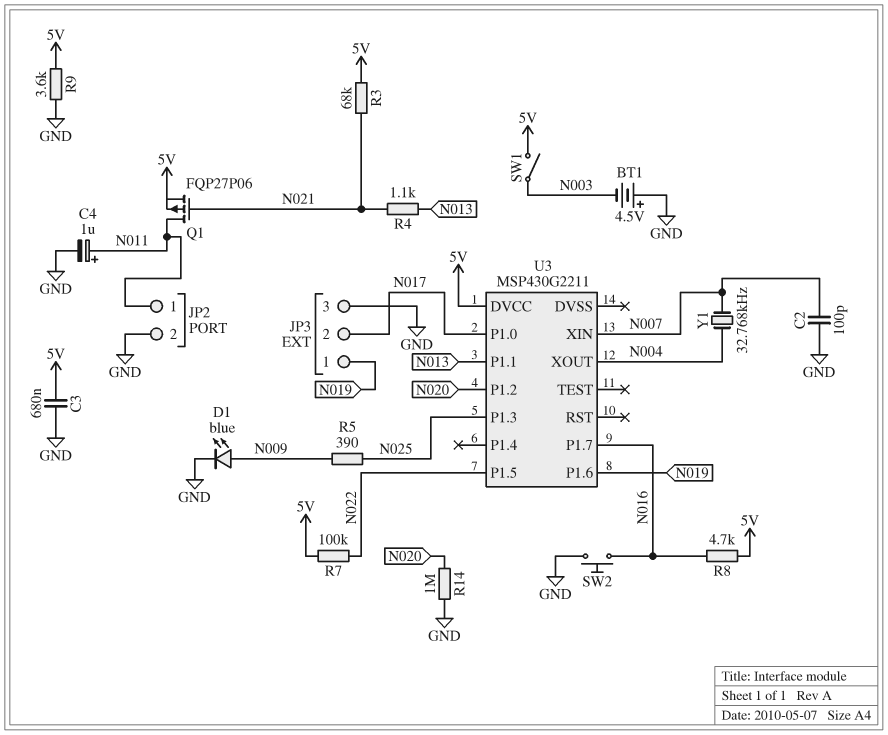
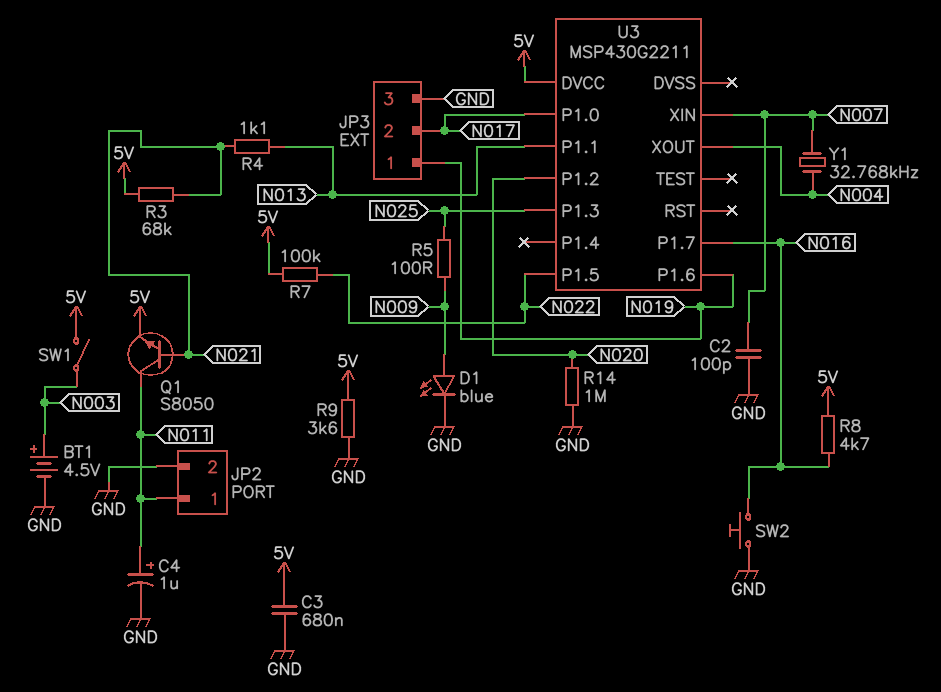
BT1: 4.5V (plus GND, minus N003) -> 4.5V (plus N003, minus GND)
Q1: PMOS FQP27P06 (G N021, D N011, S 5V) -> NPN S8050 (B N021, C N011, E 5V)
R5: 390 (N009, N025) -> 100 (N009, N025)

